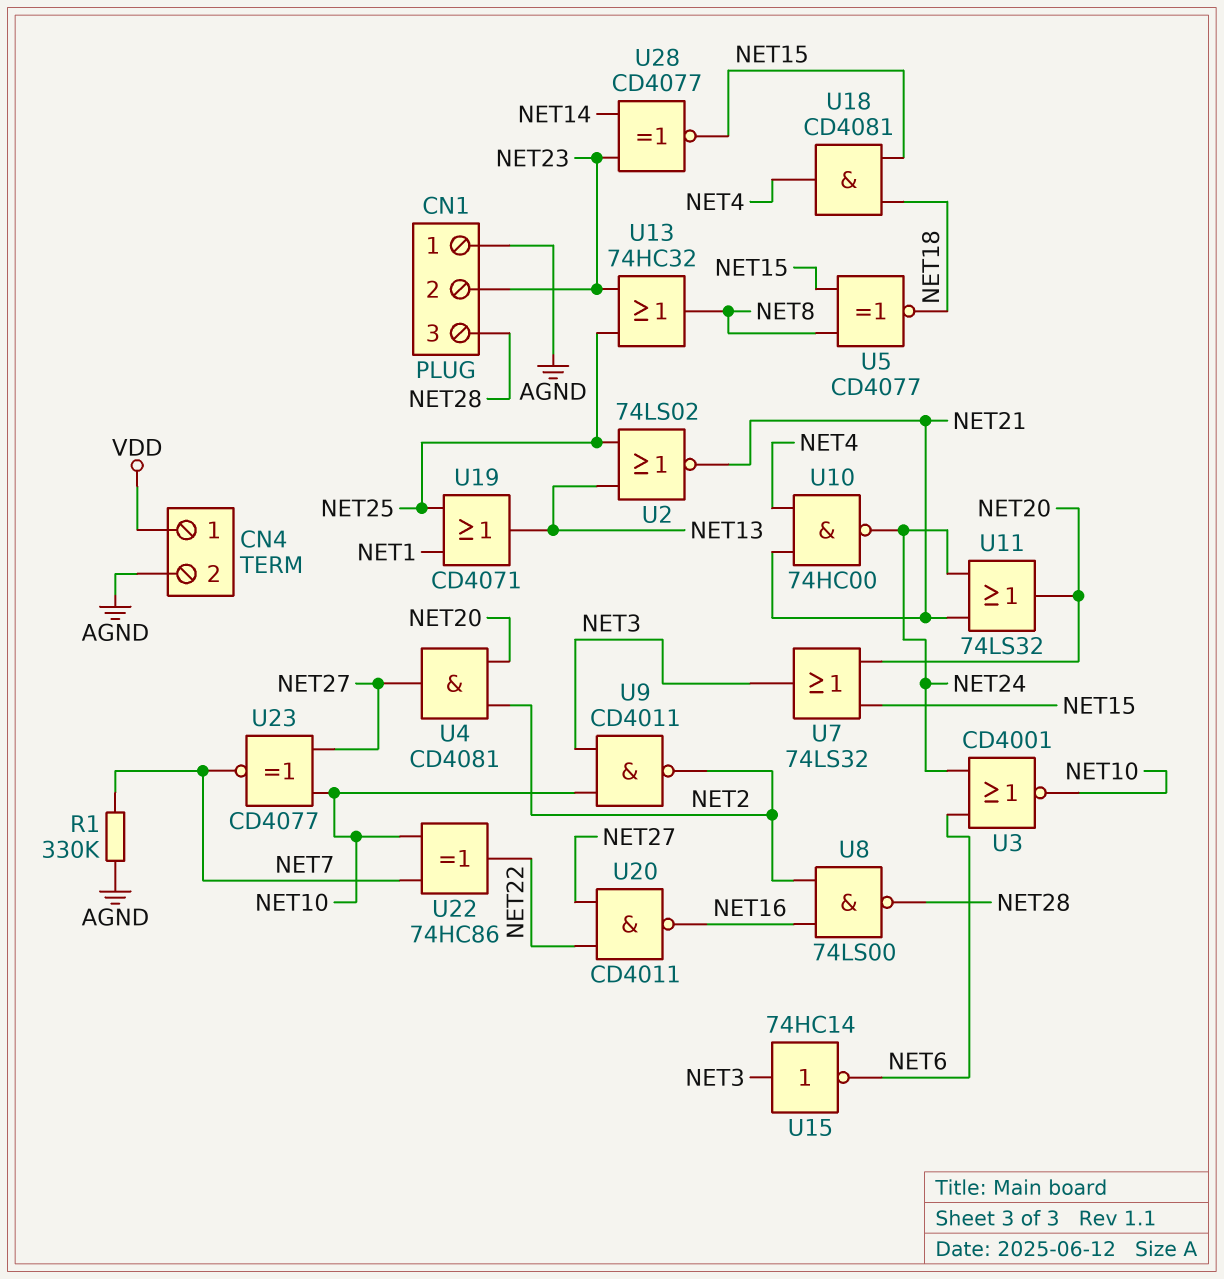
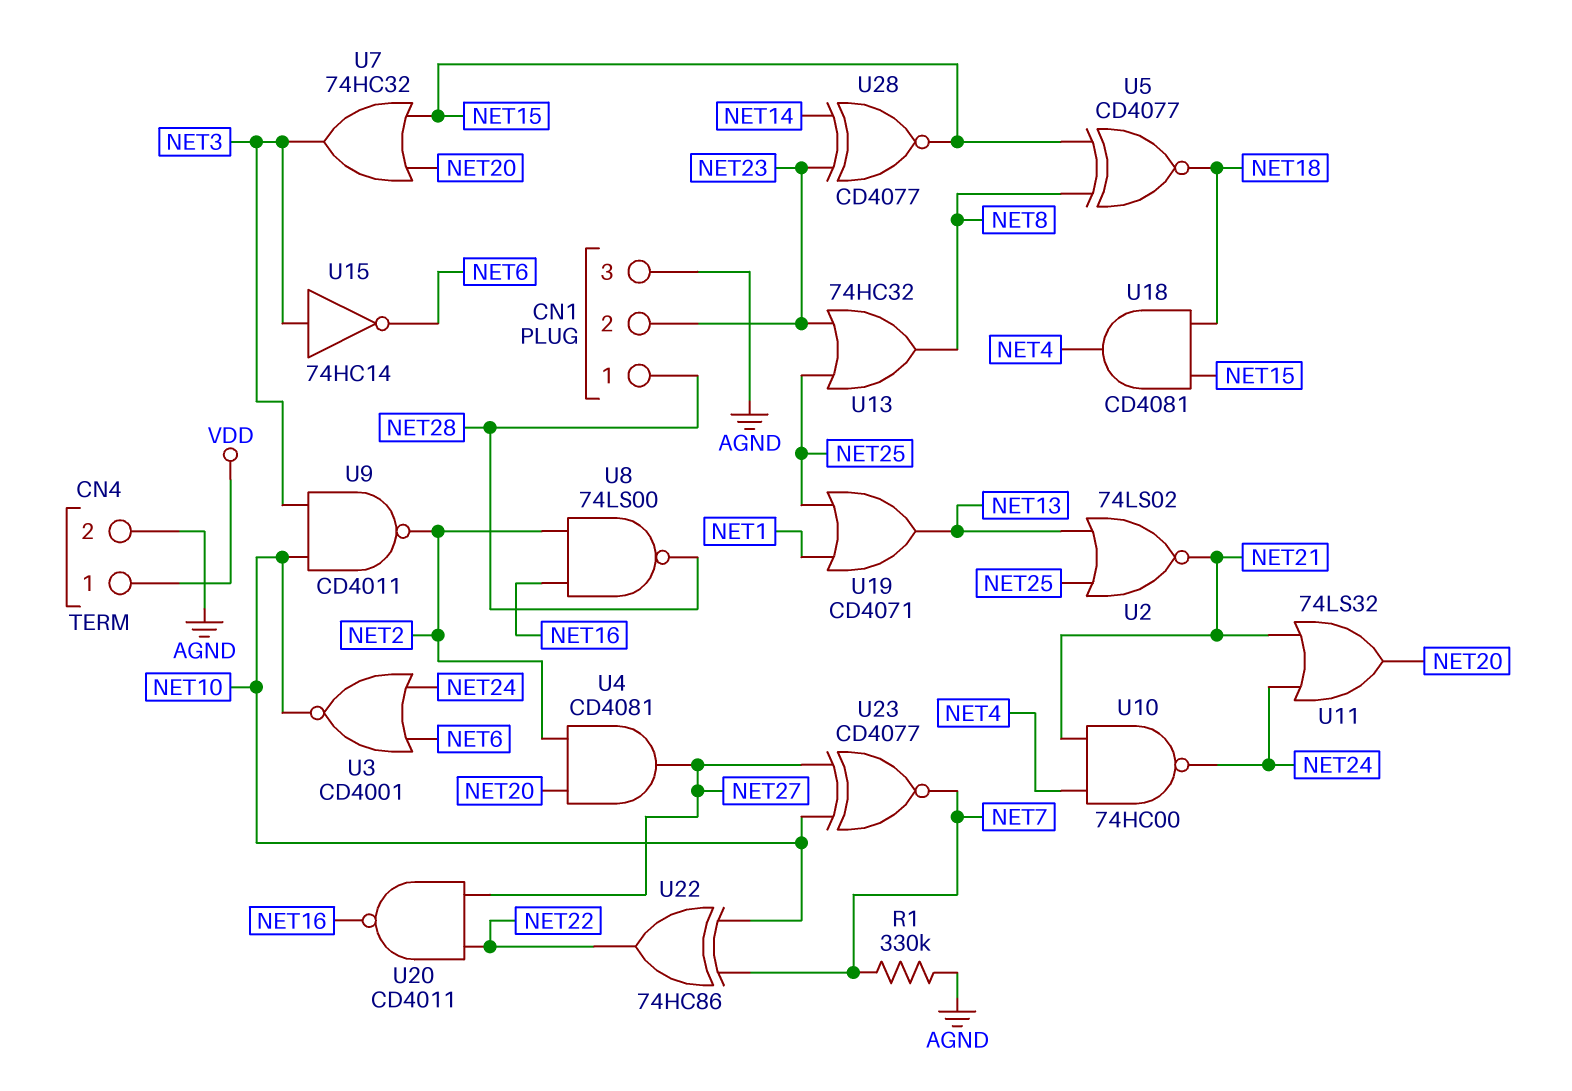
CN1 pin 1: AGND -> NET28
CN1 pin 3: NET28 -> AGND
U7: OR 74LS32 (in NET15, in NET20, out NET3) -> OR 74HC32 (in NET15, in NET20, out NET3)

